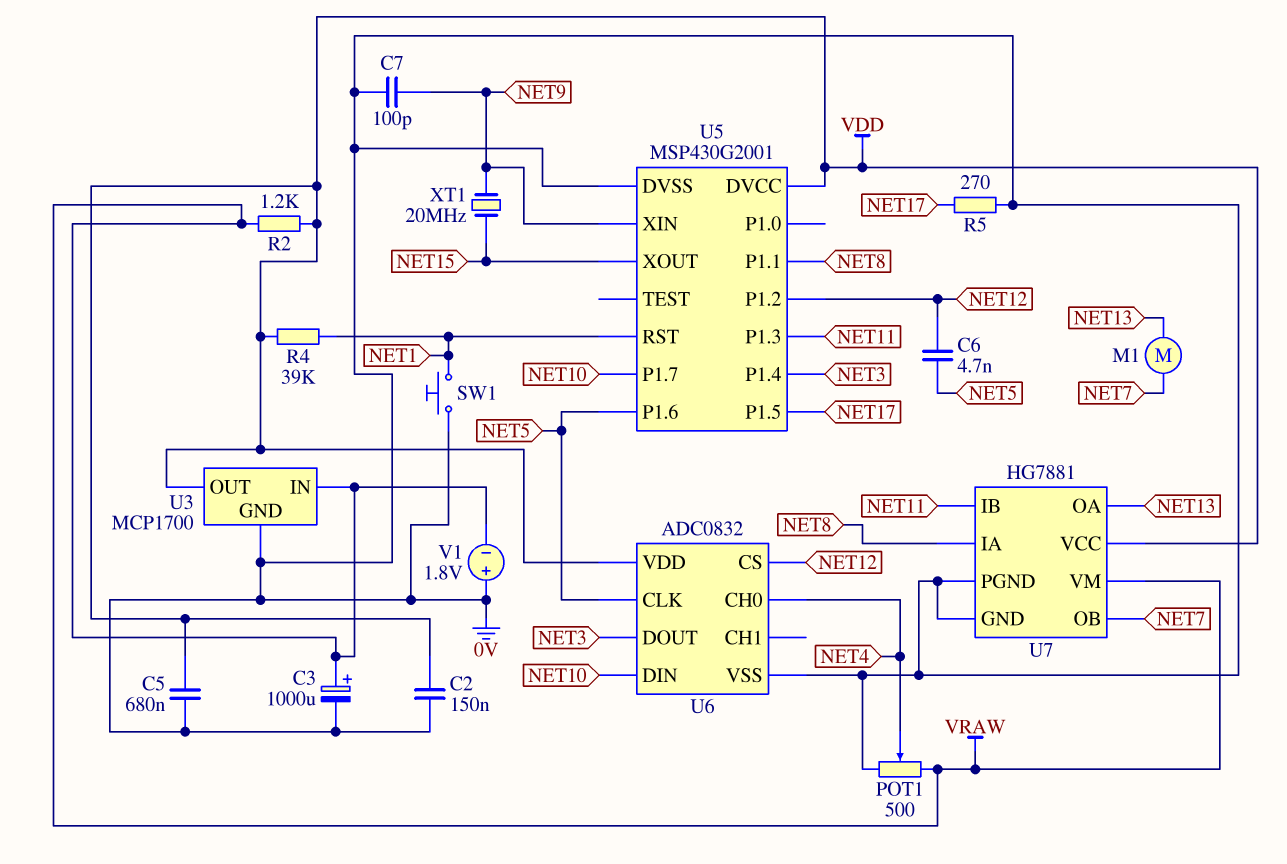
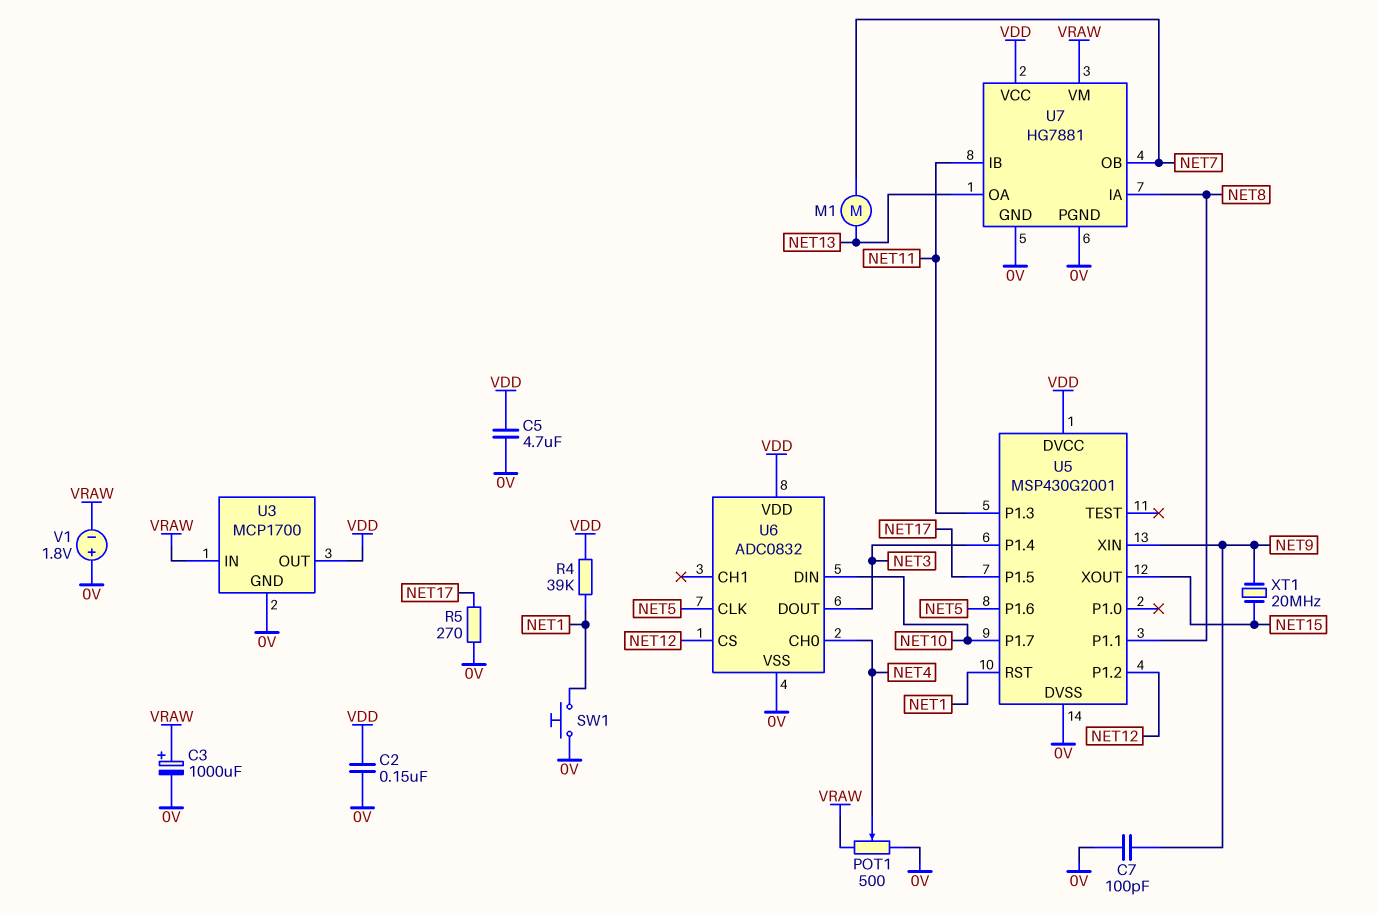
C5: 680nF (0V, VDD) -> 4.7uF (0V, VDD)
C6: 4.7nF (NET5, NET12) -> none
R2: 1.2k (VDD, VRAW) -> none

